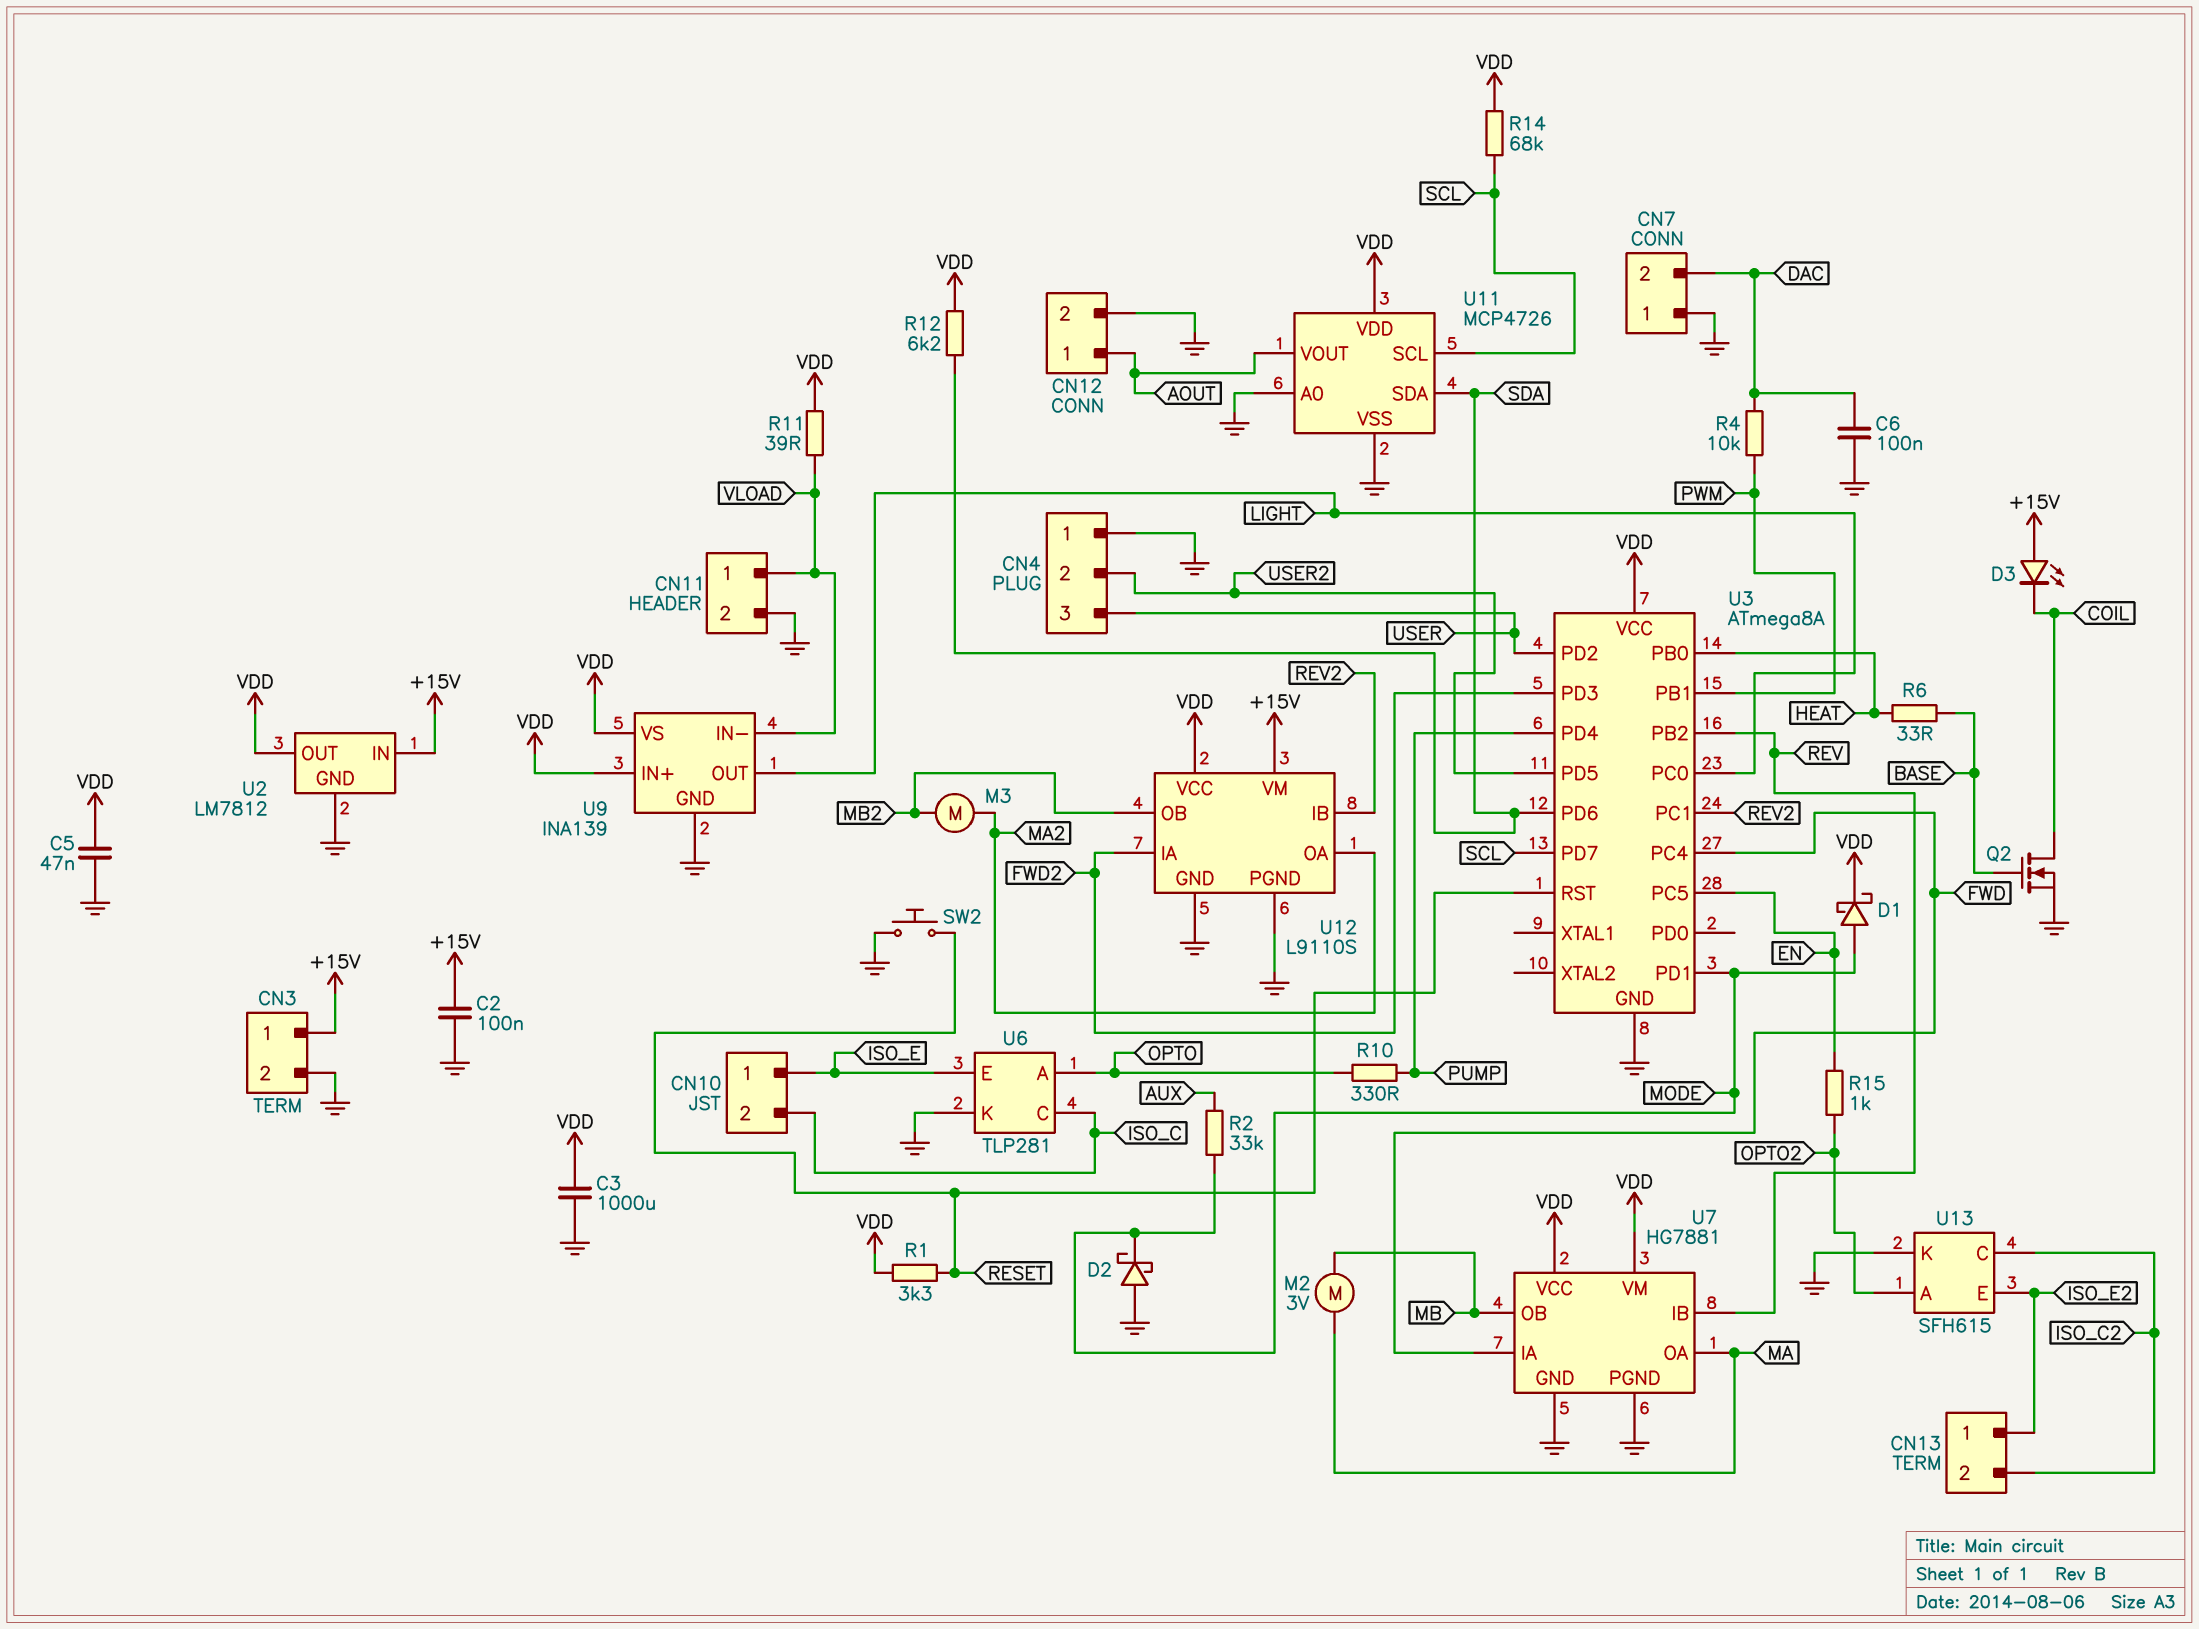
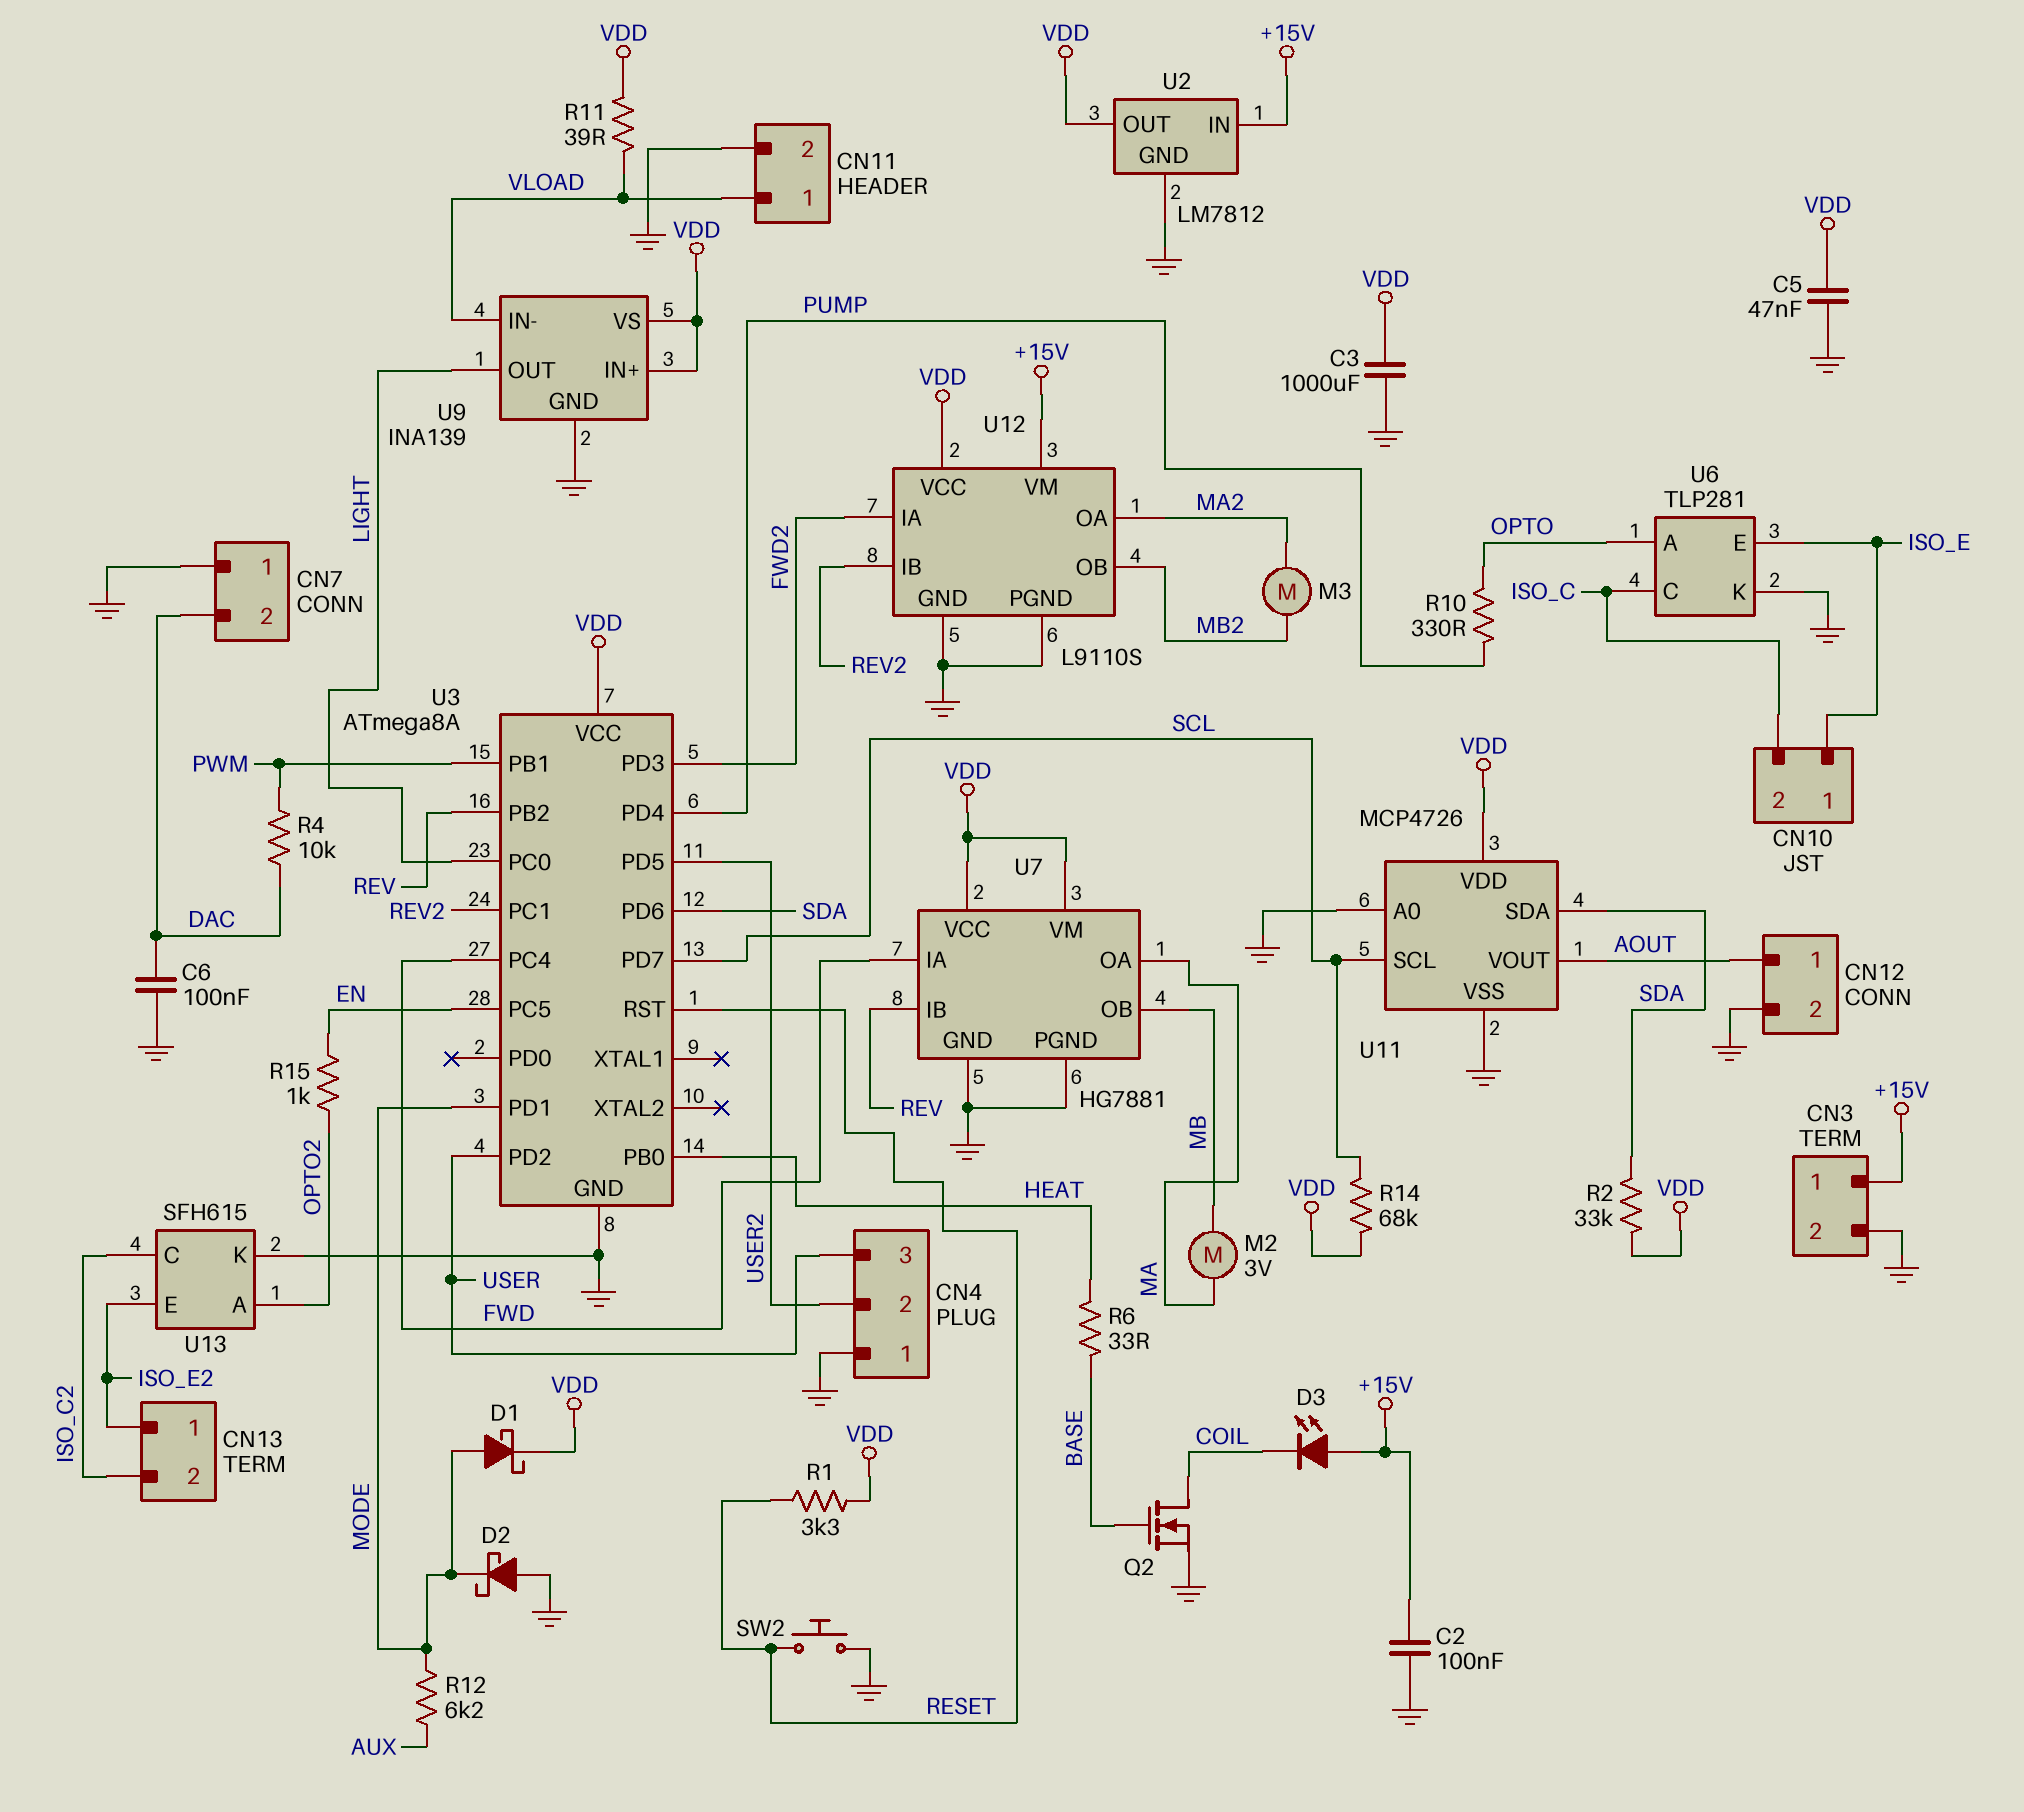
R2: 33k (AUX, MODE) -> 33k (SDA, VDD)
R12: 6.2k (SDA, VDD) -> 6.2k (AUX, MODE)

